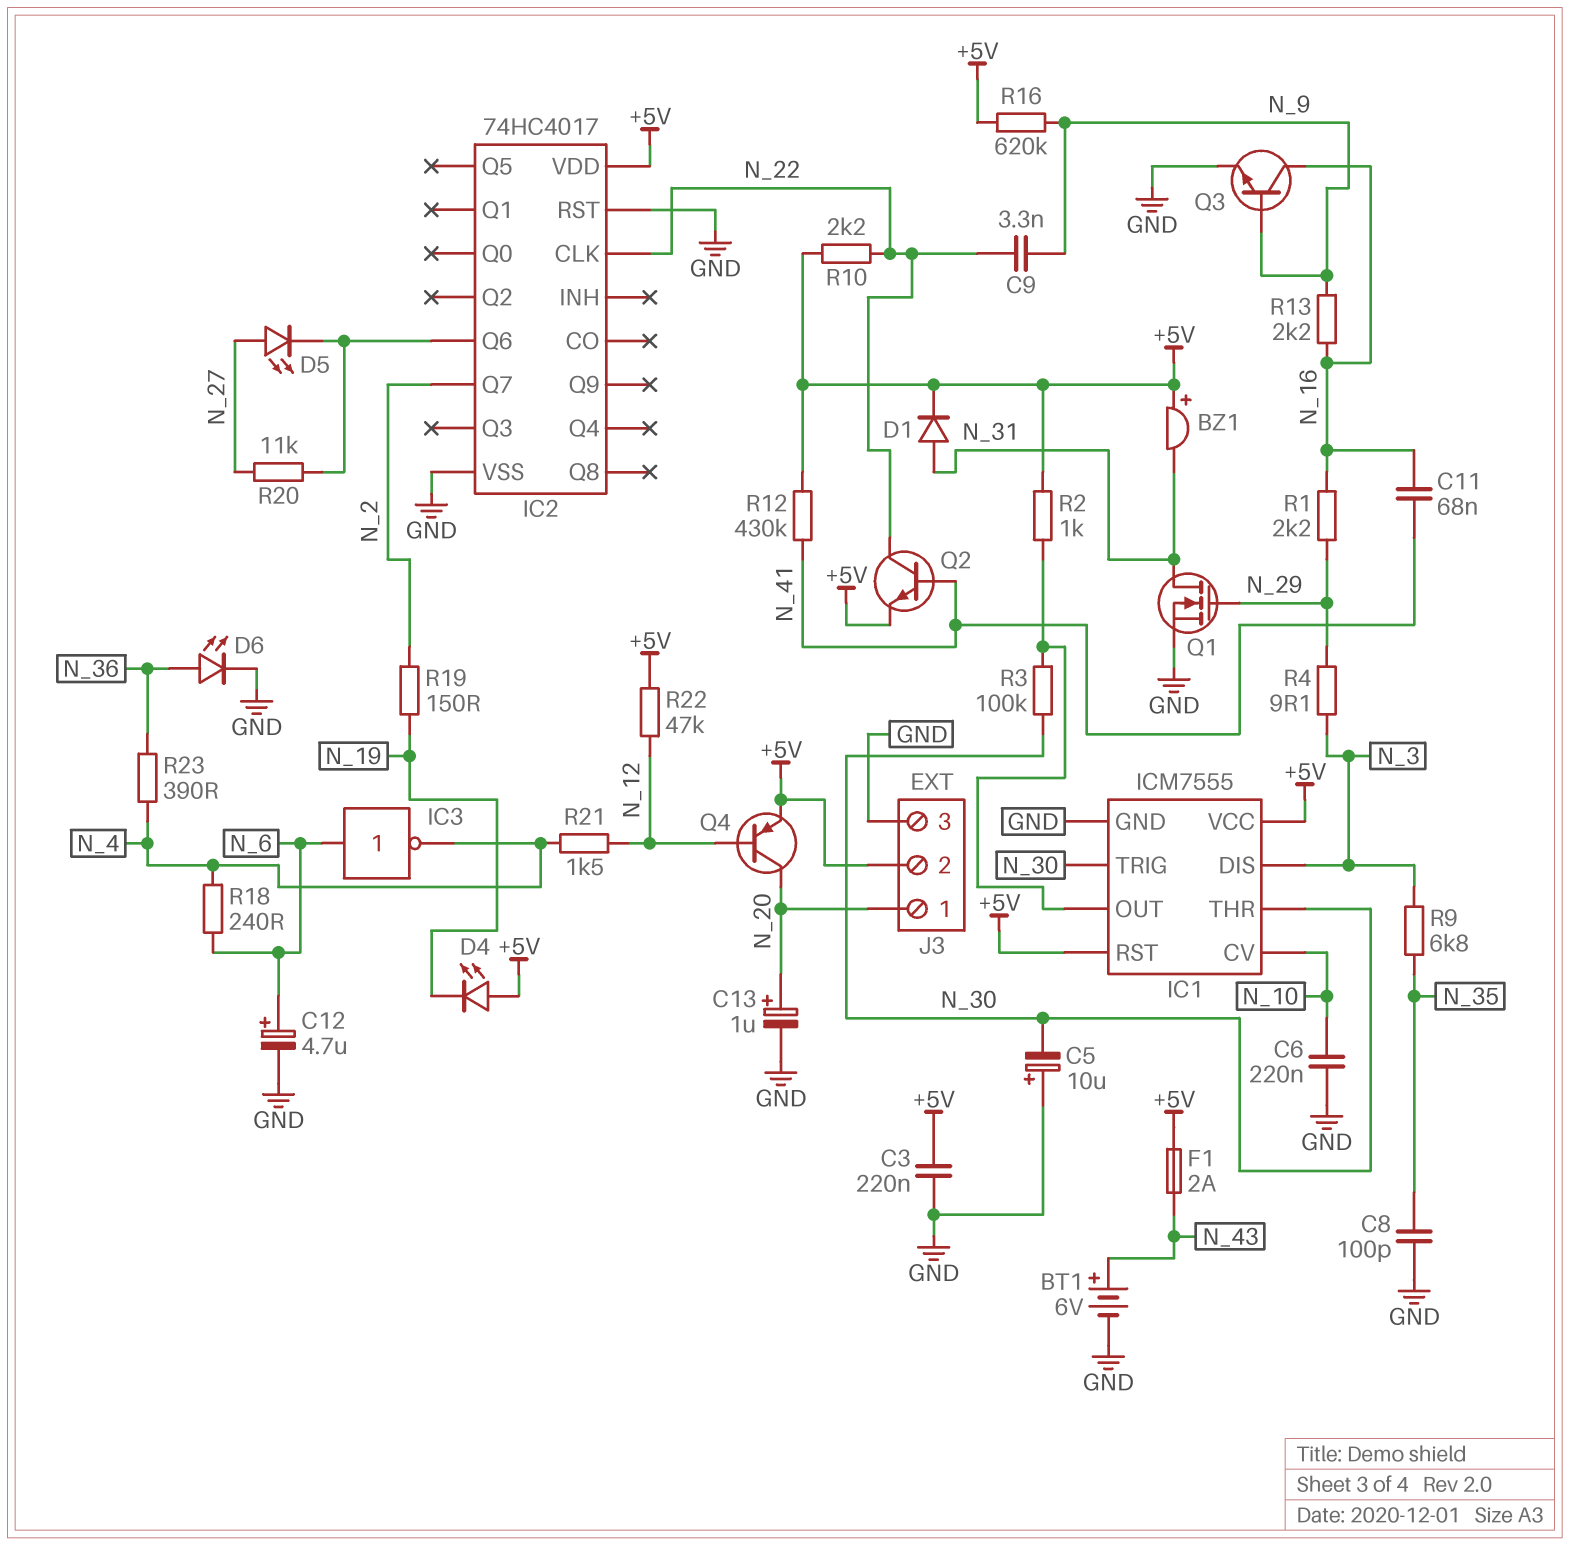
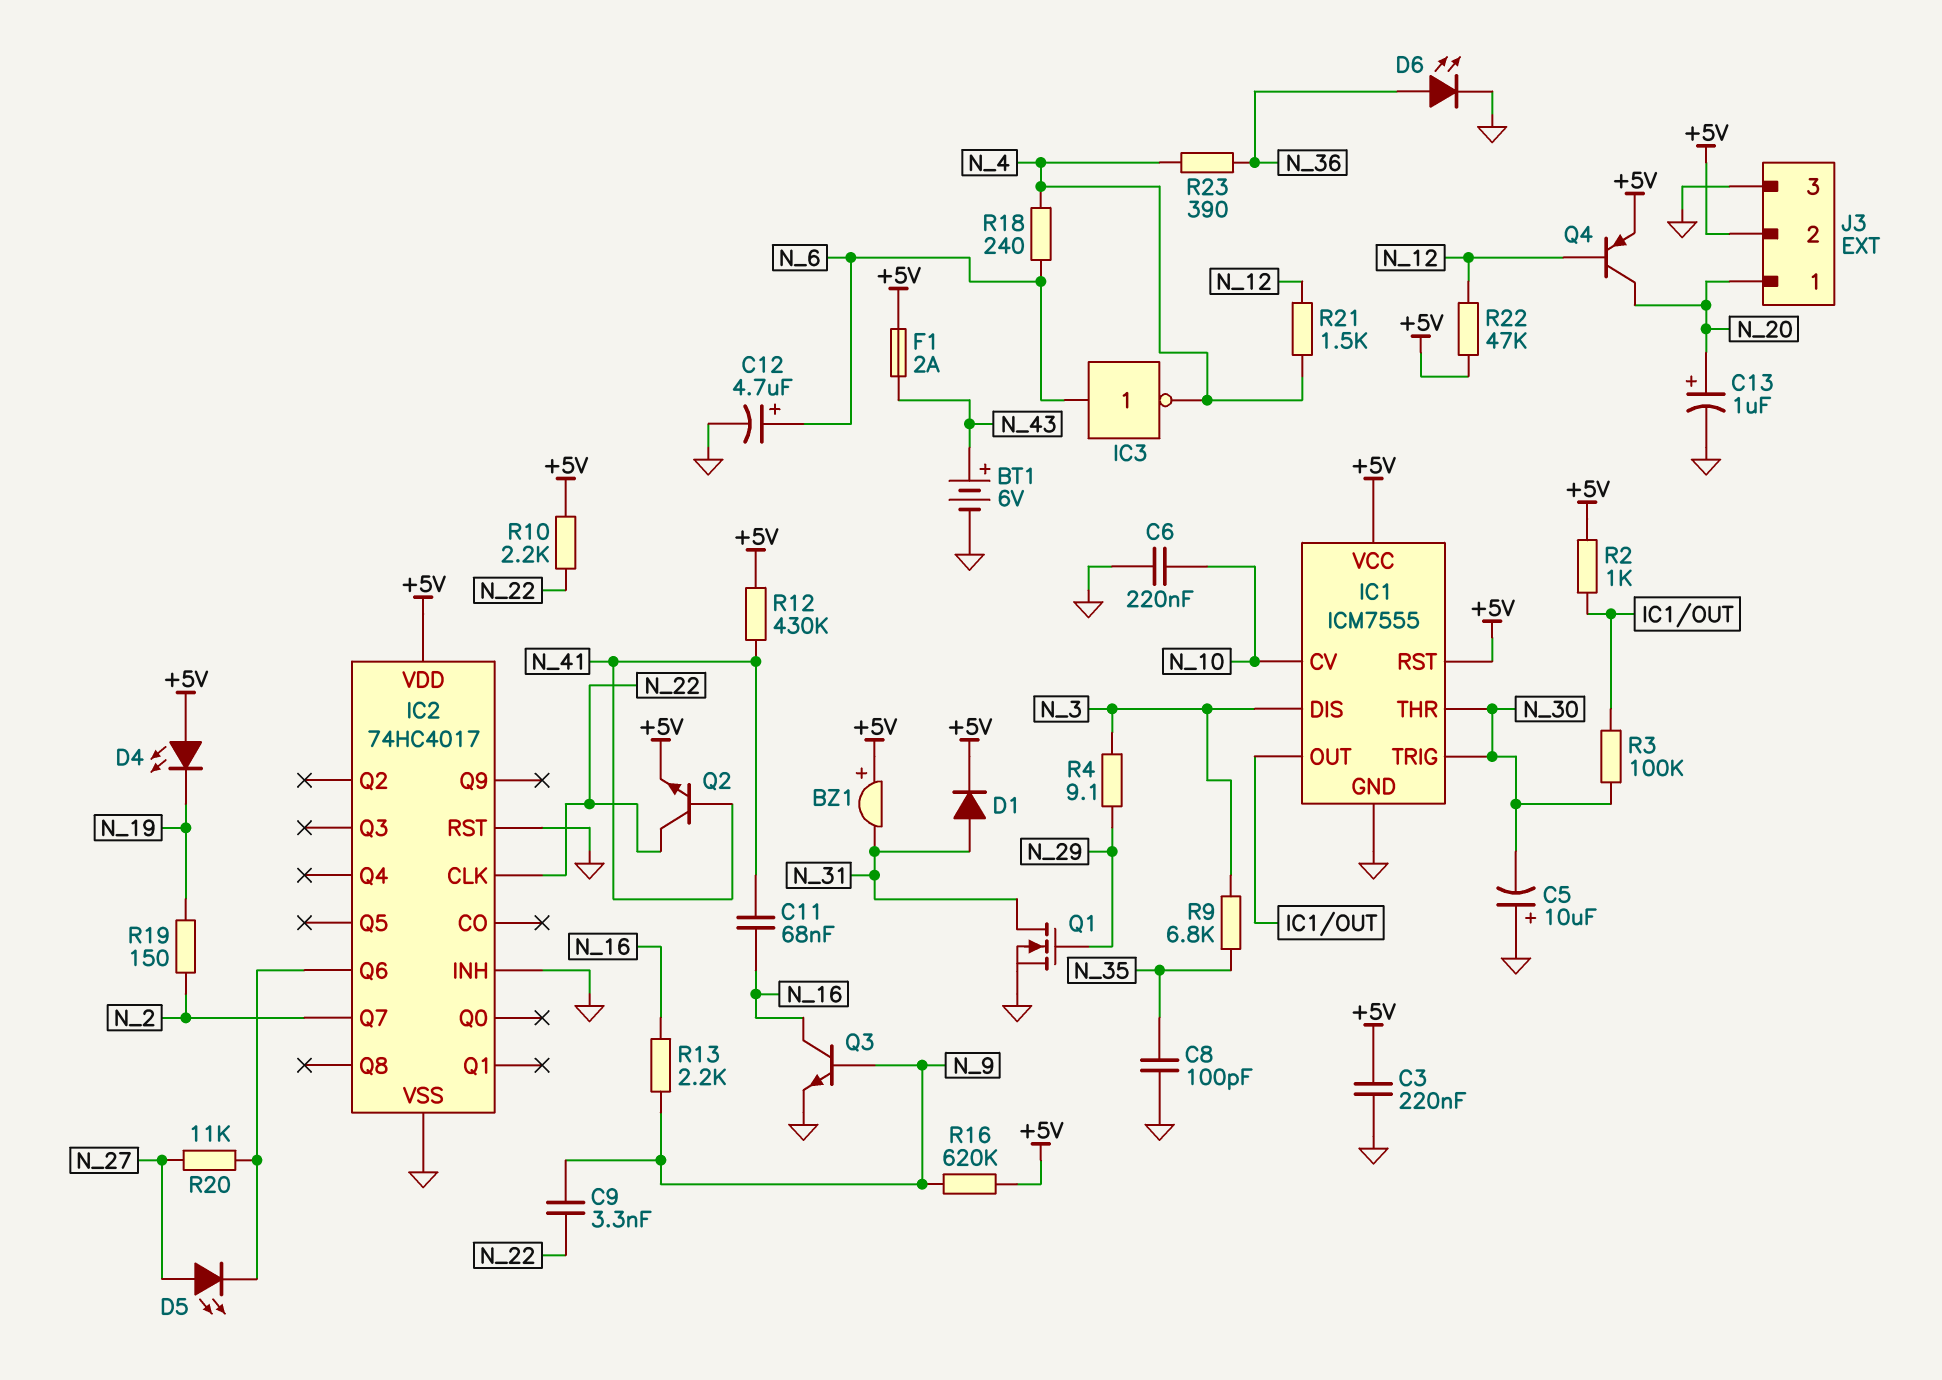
IC2 pin INH: none -> GND
R1: 2.2k (N_16, N_29) -> none

